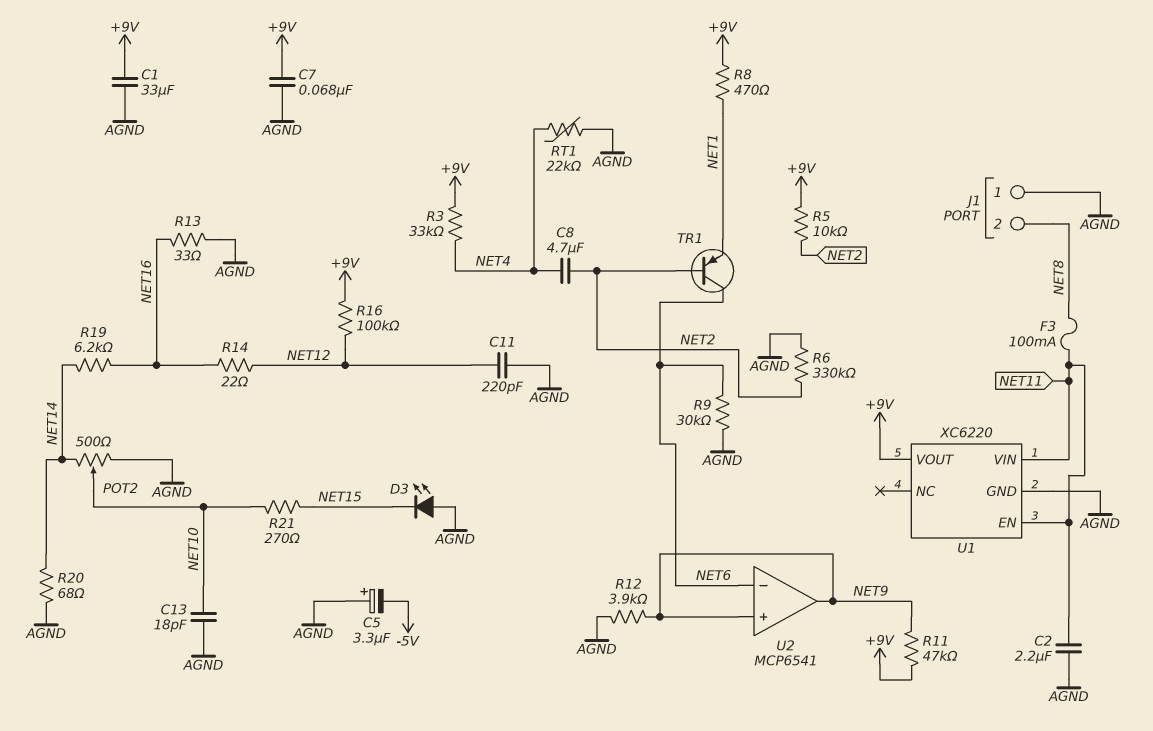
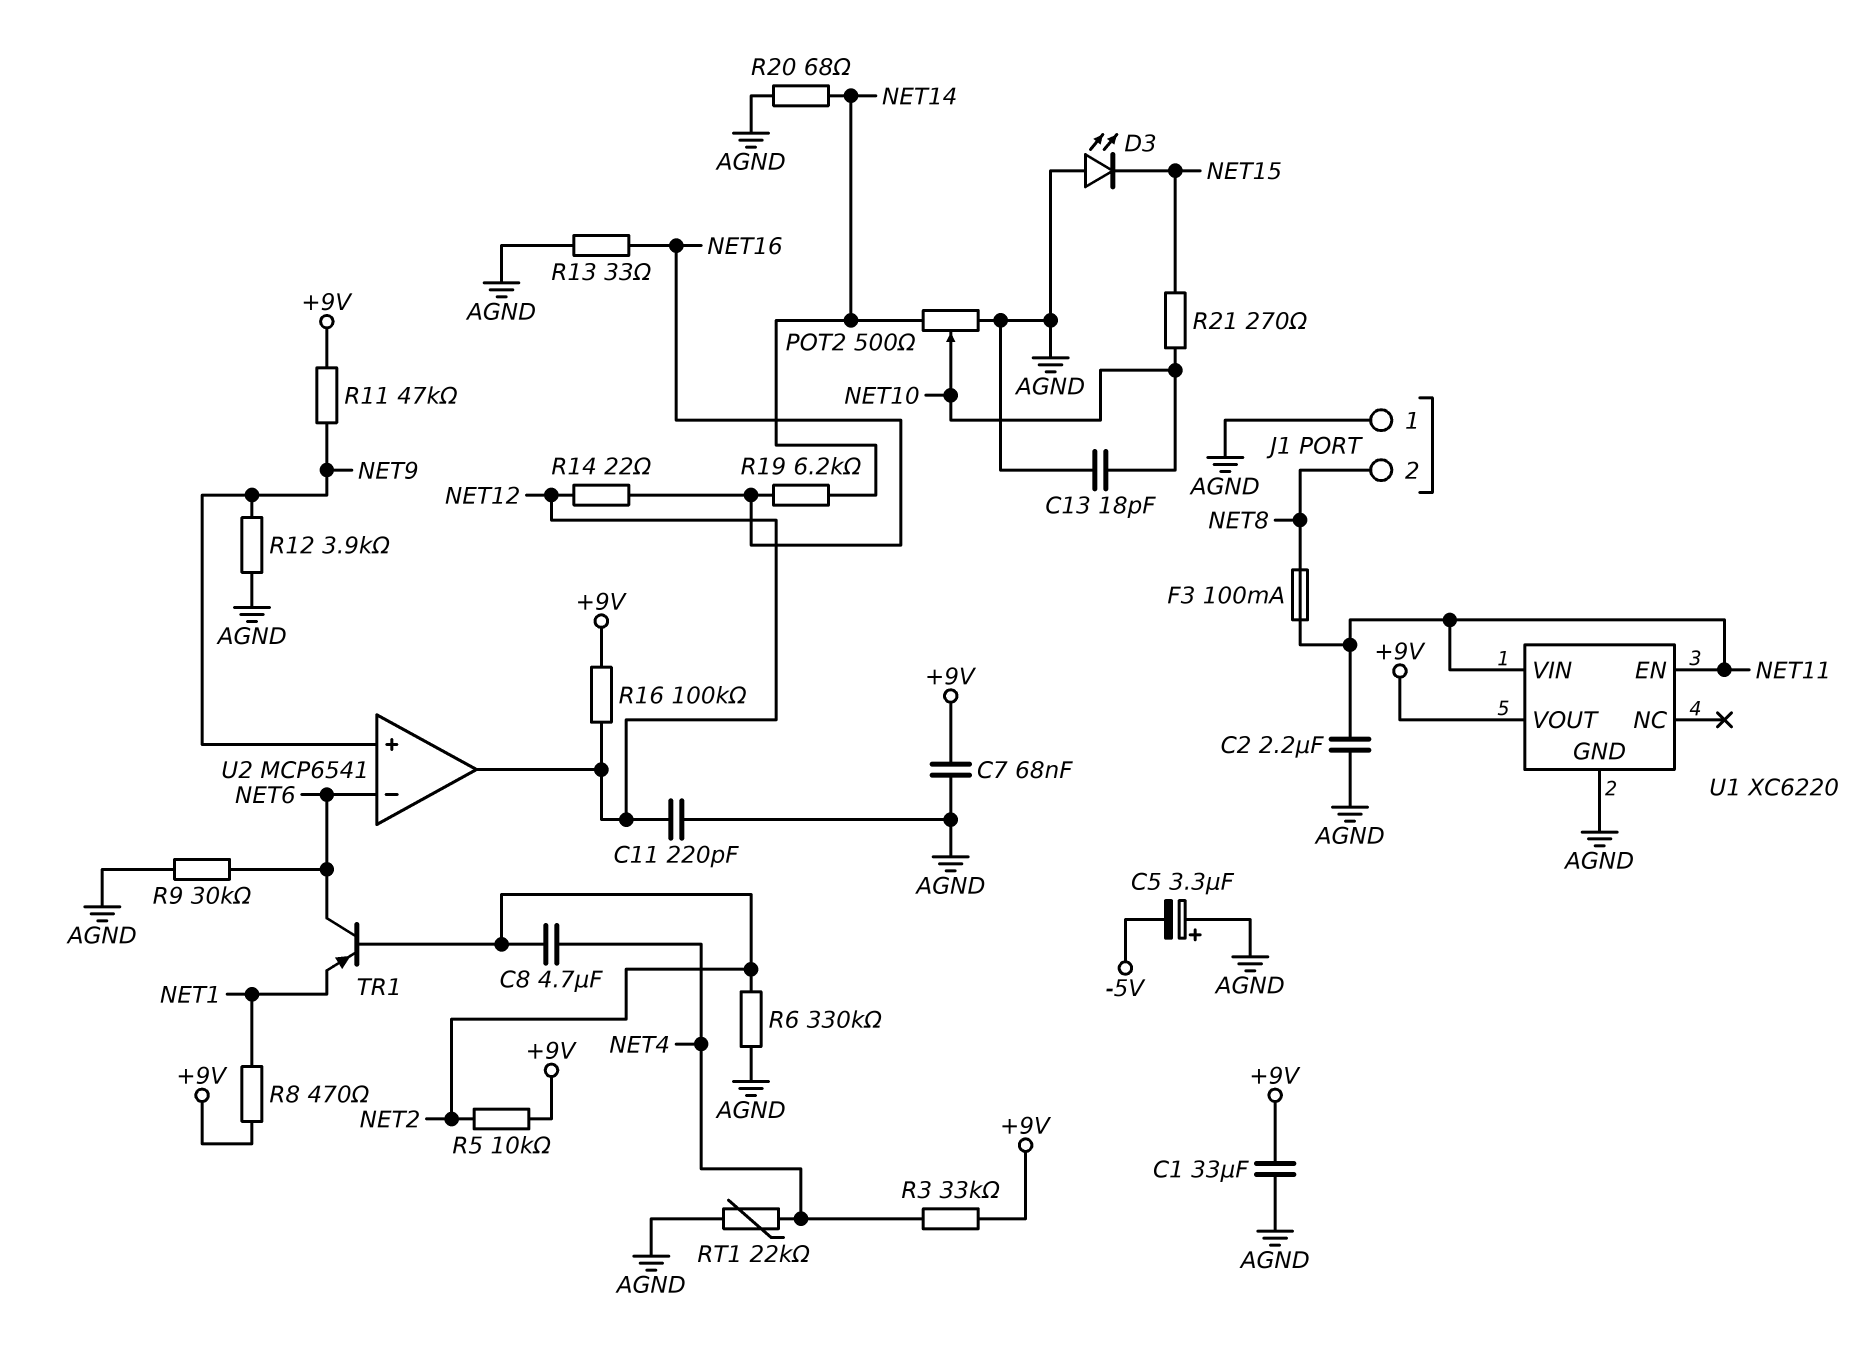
U2 pin out: NET9 -> NET12

